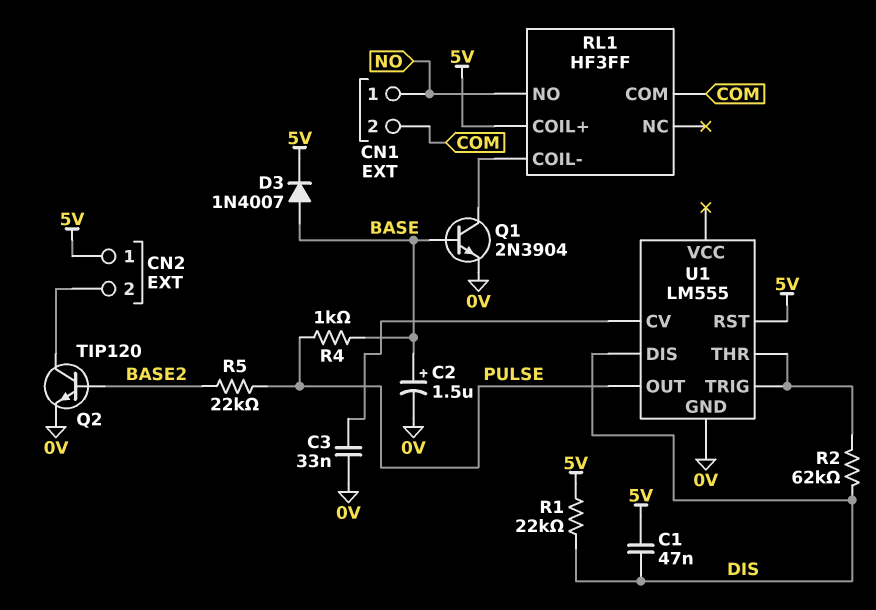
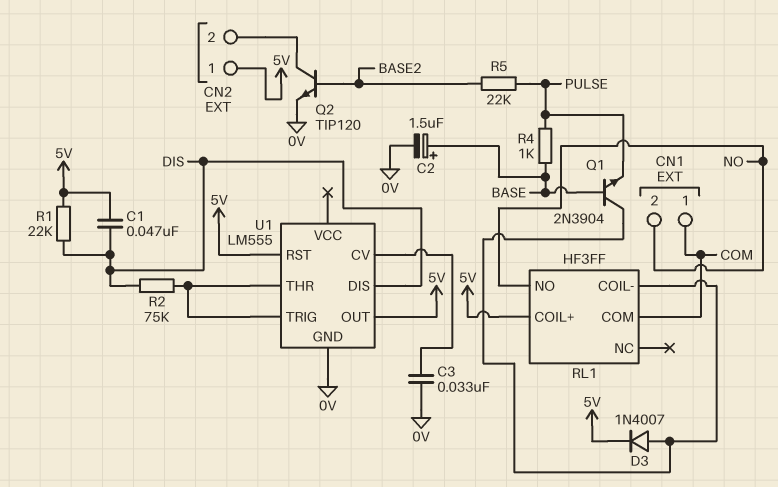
CN1 pin 1: NO -> COM
CN1 pin 2: COM -> NO
D3: diode 1N4007 (A BASE, K 5V) -> diode 1N4007 (A RL1/COIL-, K 5V)
Q1: NPN 2N3904 (B BASE, C RL1/COIL-, E 0V) -> NPN 2N3904 (B BASE, C RL1/COIL-, E PULSE)
R2: 62k (DIS, U1/THR) -> 75k (DIS, U1/THR)
U1 pin OUT: PULSE -> 5V

